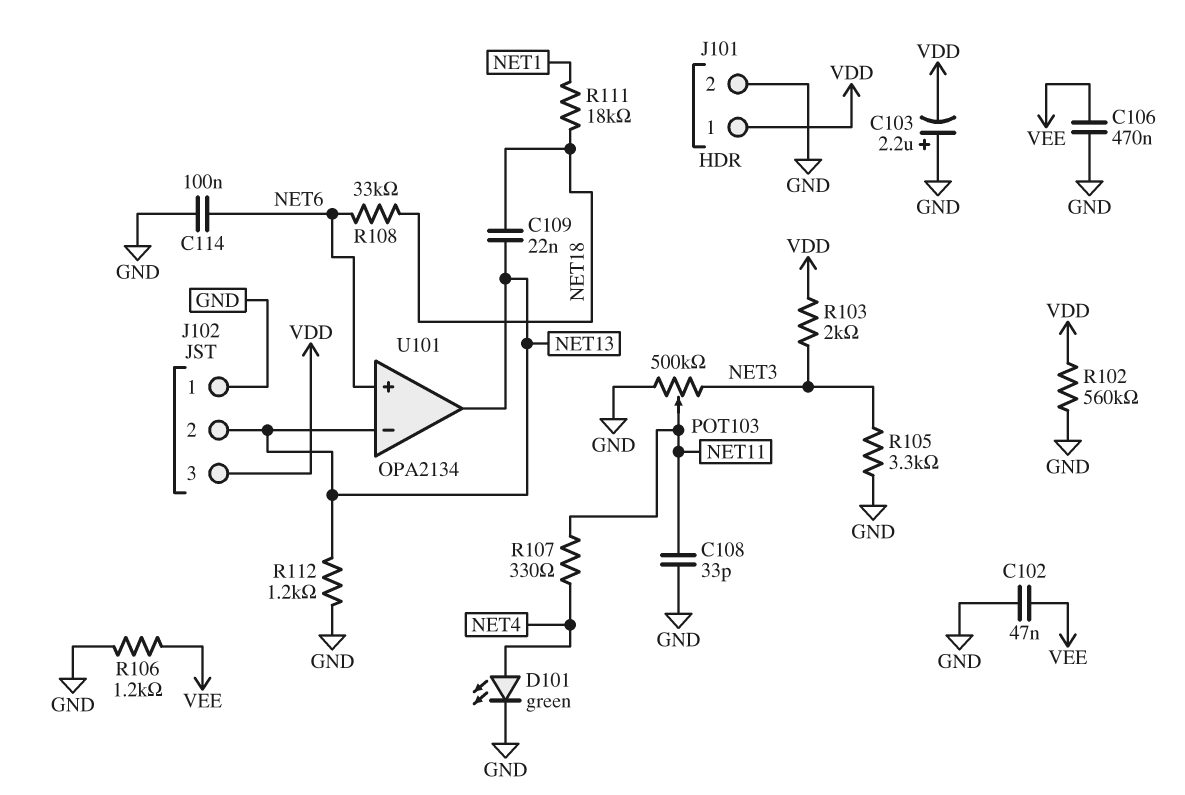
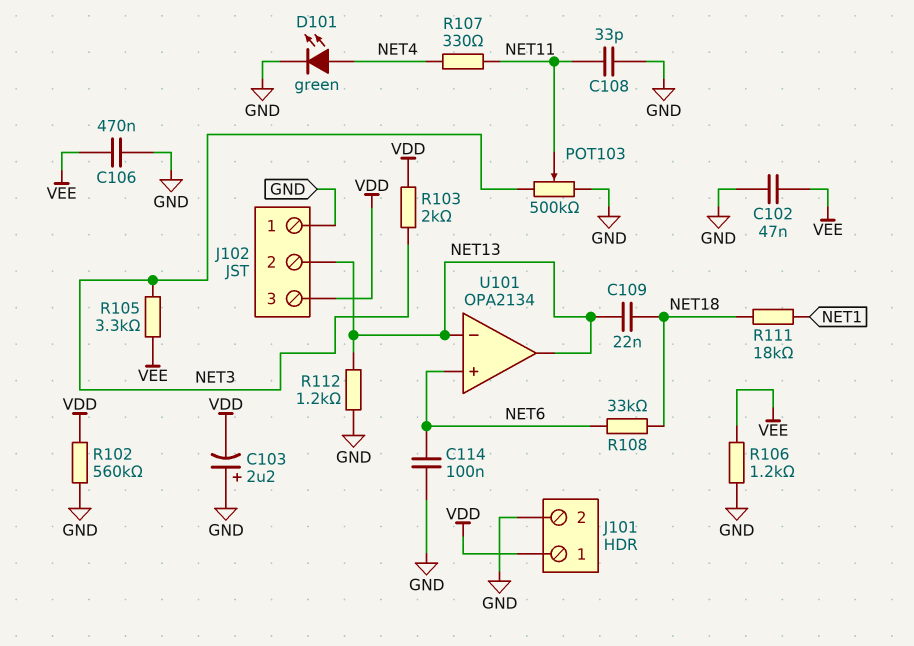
R105: 3.3k (GND, NET3) -> 3.3k (NET3, VEE)

